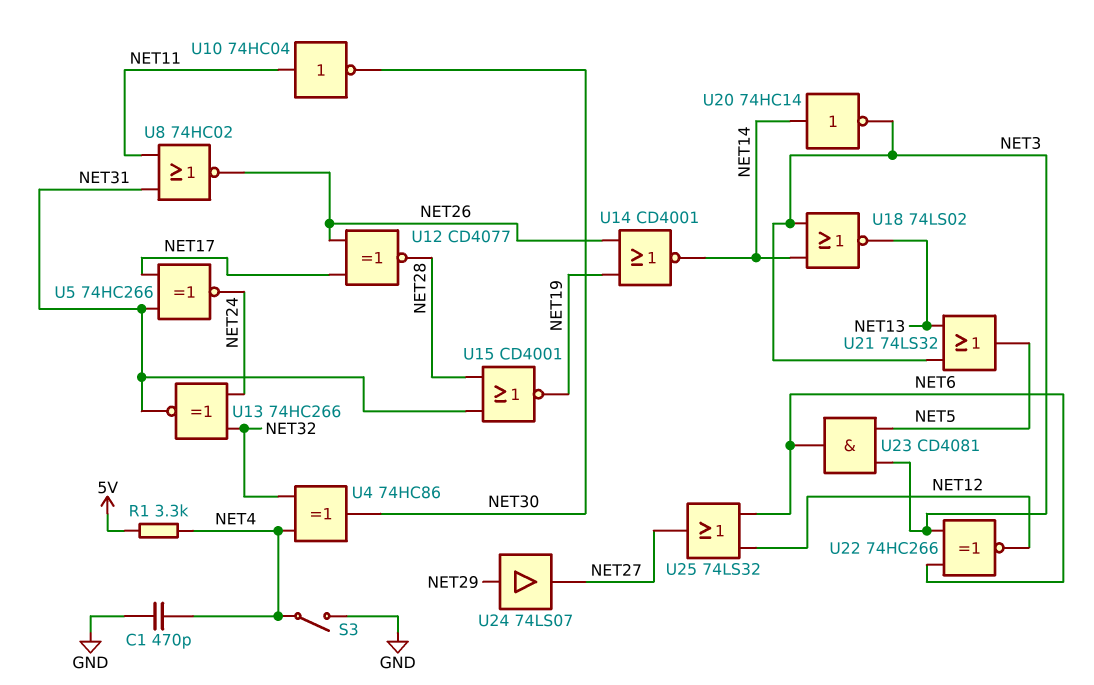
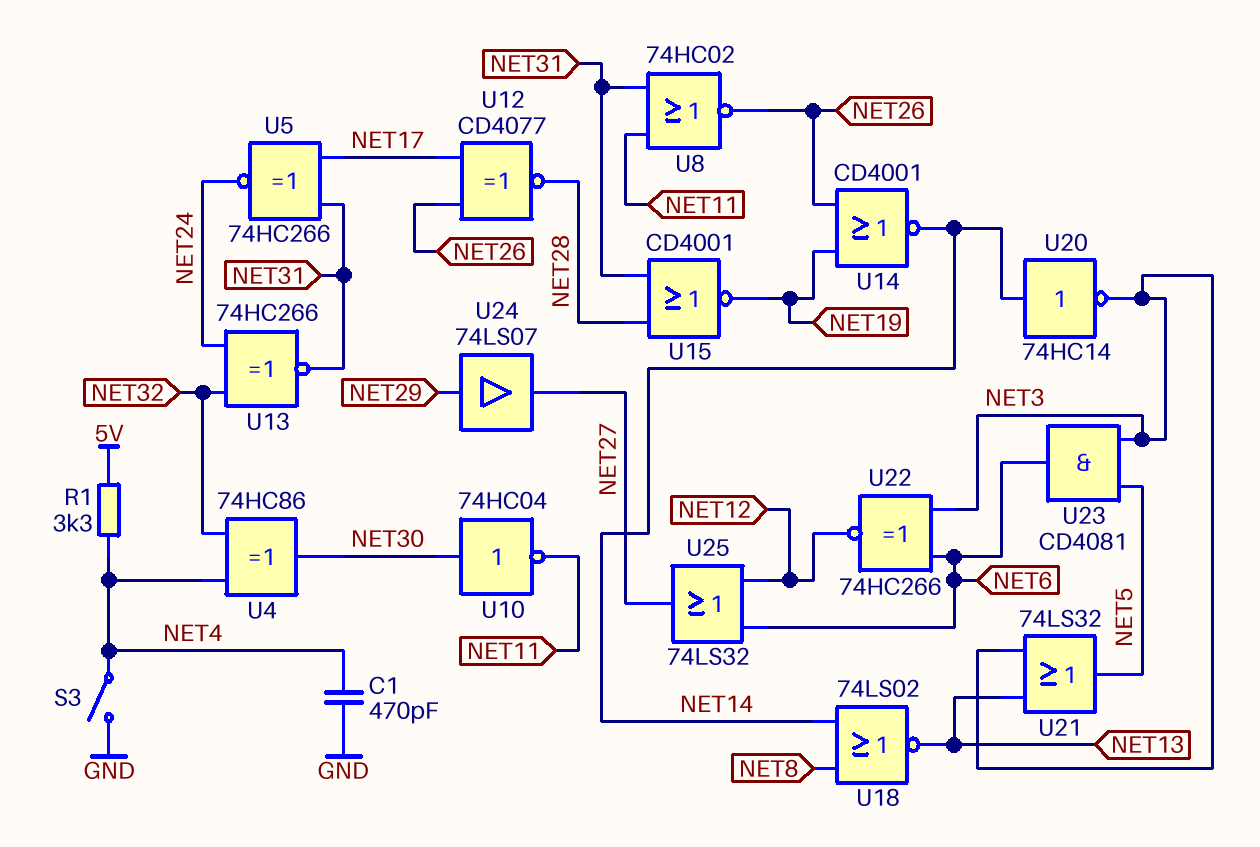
U10: NOT 74HC04 (in NET11, out NET30) -> NOT 74HC04 (in NET30, out NET11)
U18: NOR 74LS02 (in NET3, in NET14, out NET13) -> NOR 74LS02 (in NET8, in NET14, out NET13)

